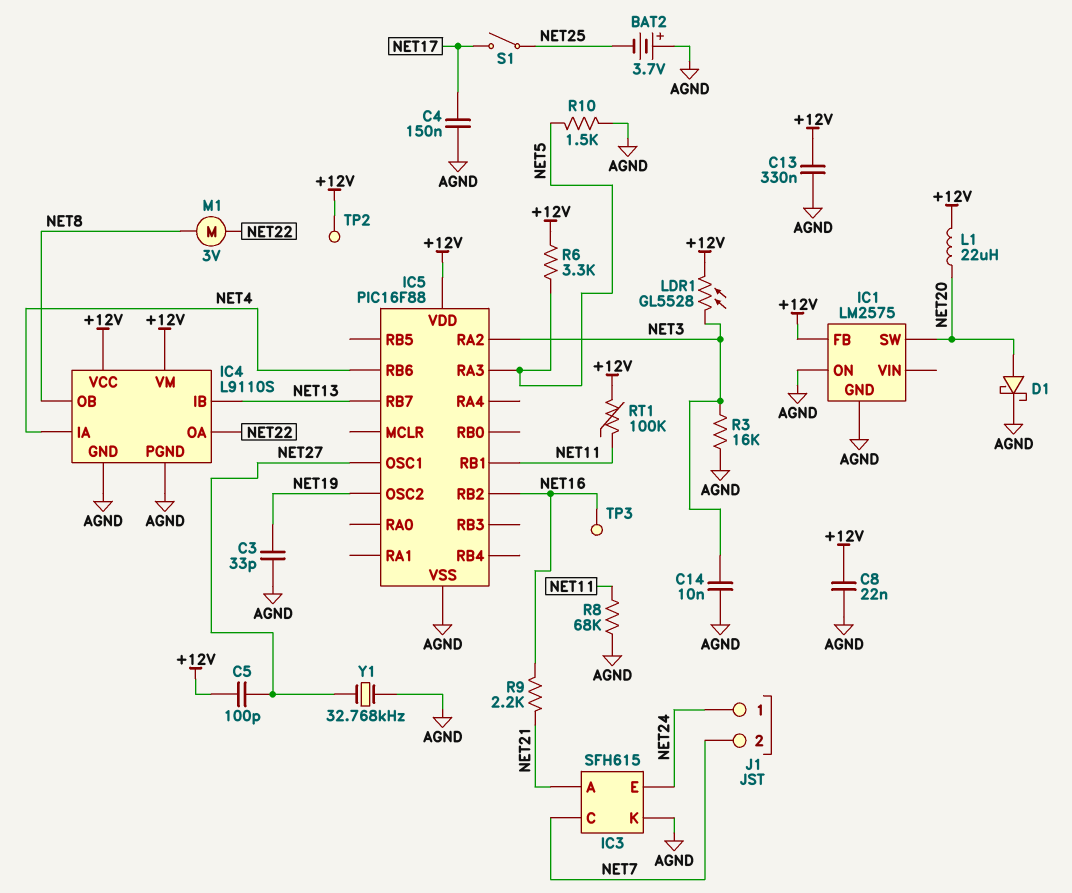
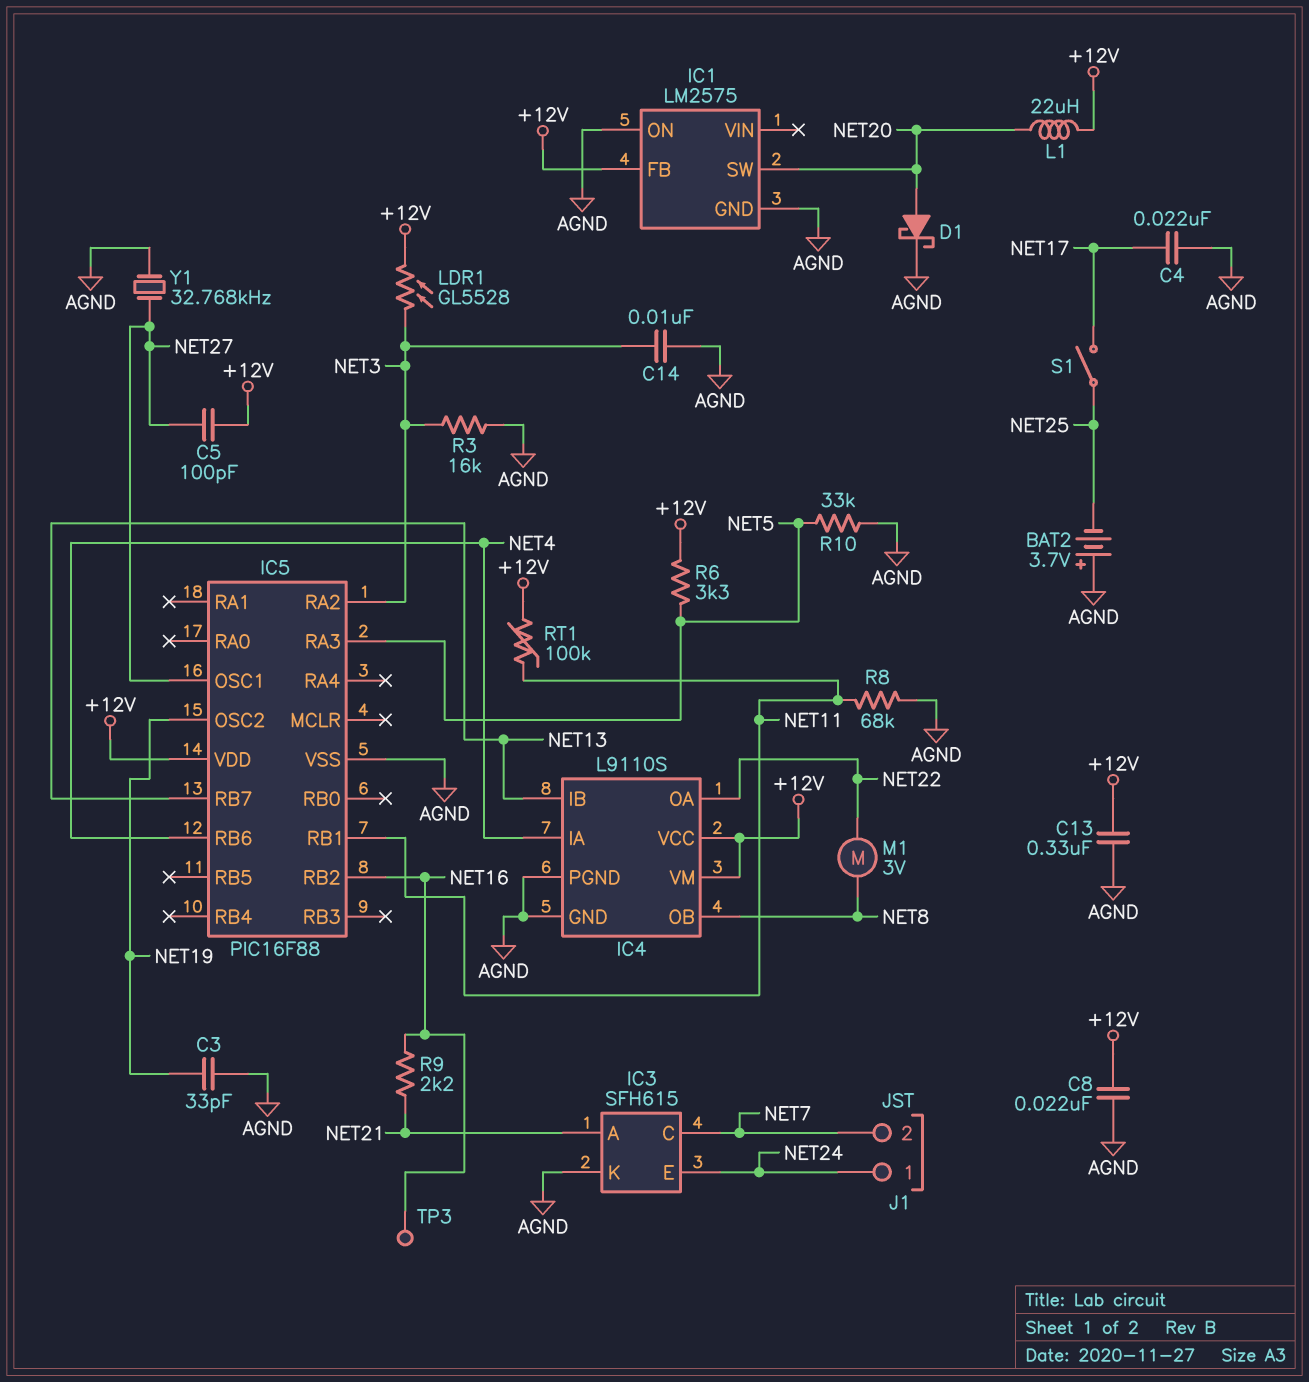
C4: 150nF (AGND, NET17) -> 22nF (AGND, NET17)
R10: 1.5k (AGND, NET5) -> 33k (AGND, NET5)
TP2: test point (+12V) -> none

